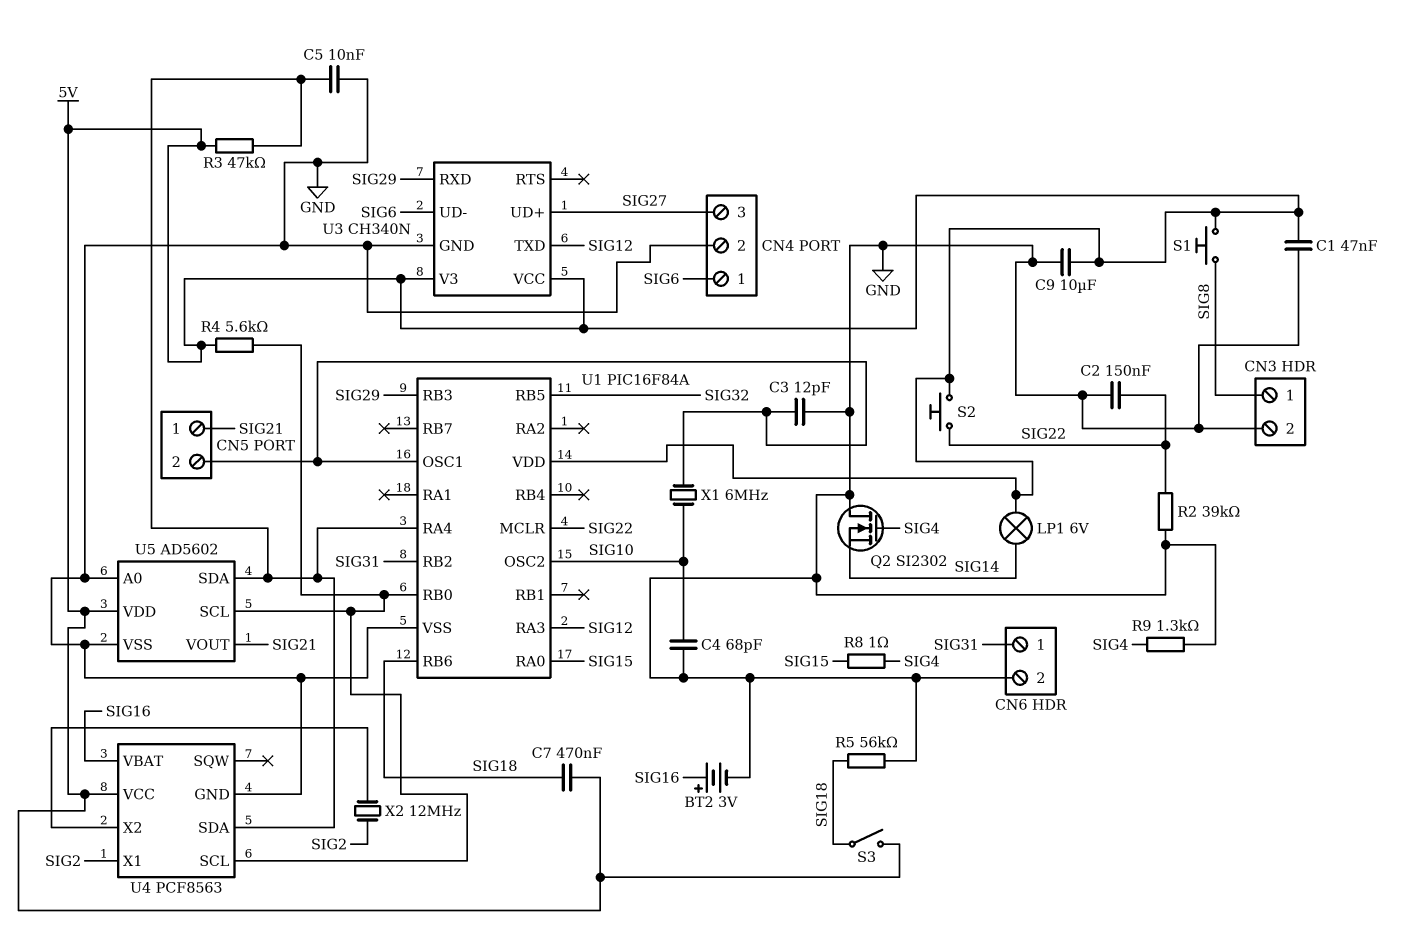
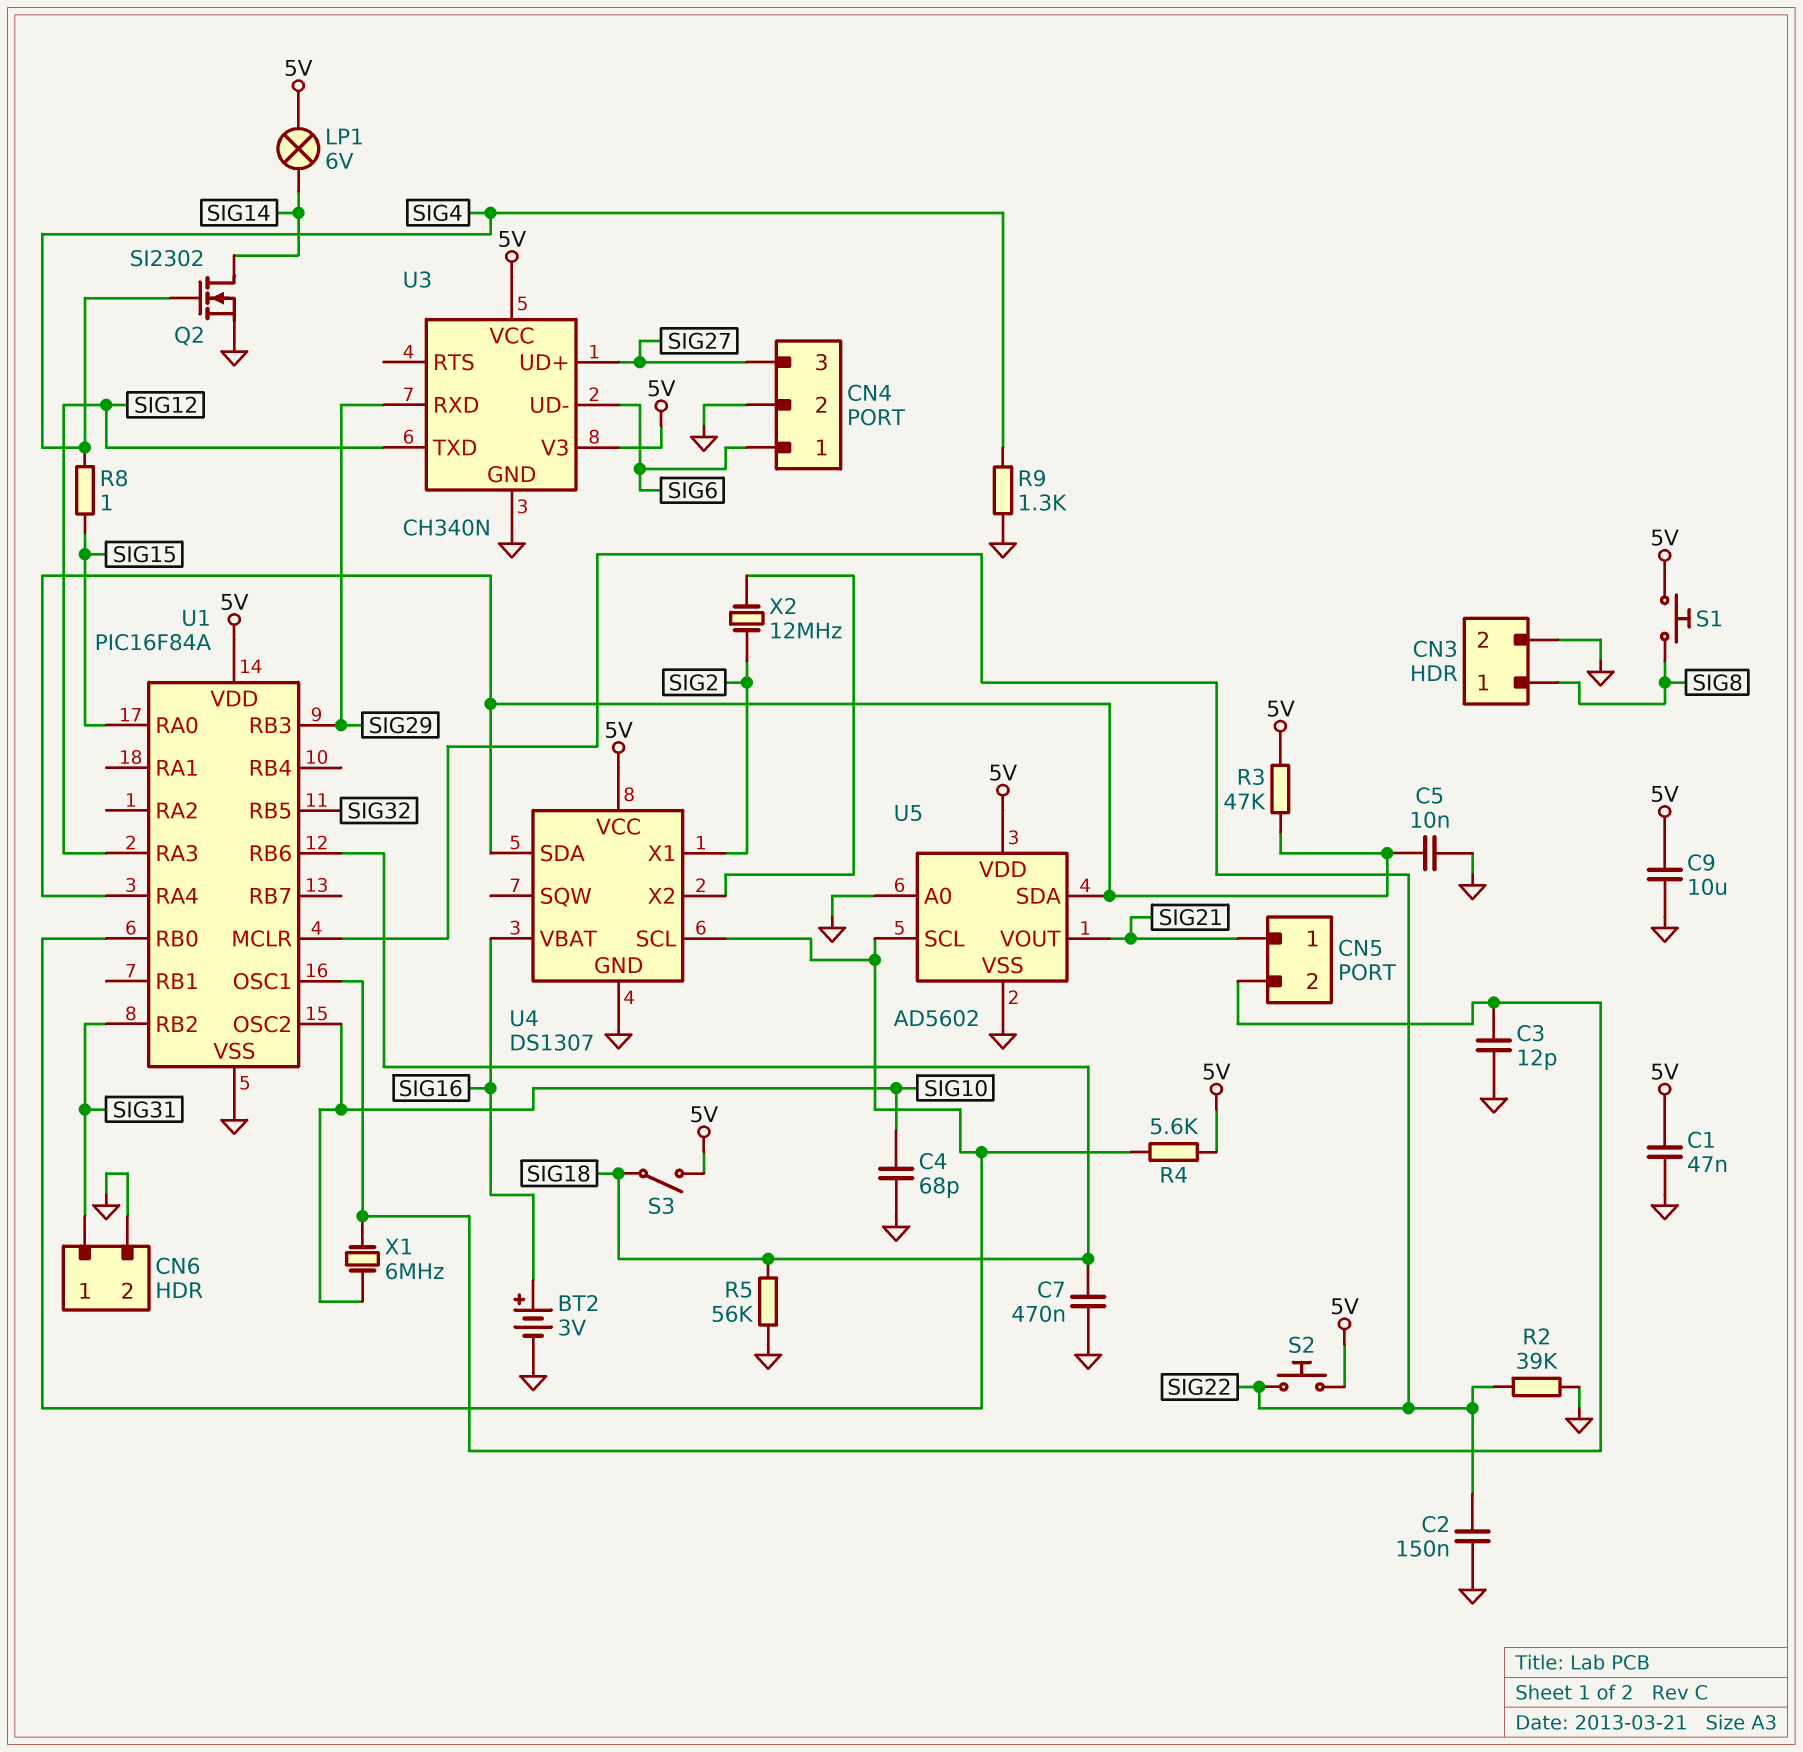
C7: 470nF (5V, SIG18) -> 470nF (GND, SIG18)
Q2: NMOS SI2302 (G SIG4, D GND, S SIG14) -> NMOS SI2302 (G SIG4, D SIG14, S GND)
U4: PCF8563 -> DS1307

